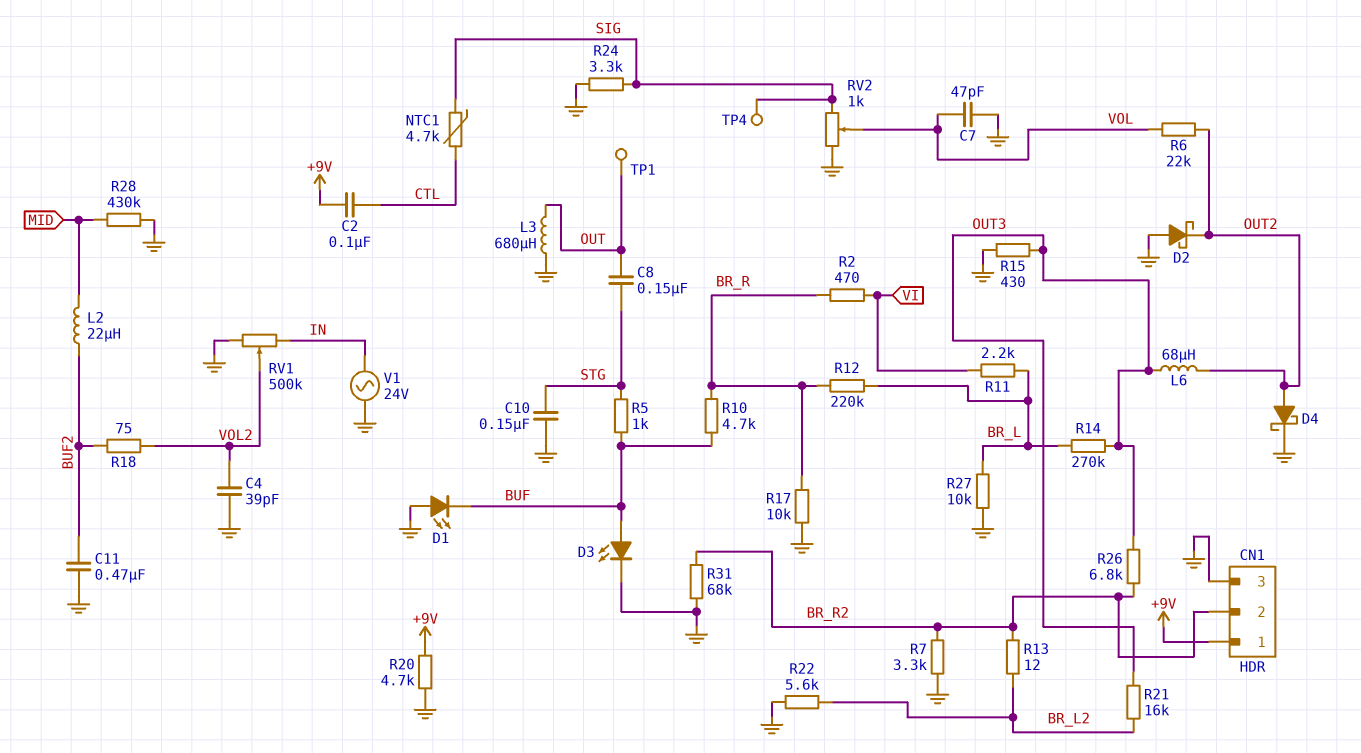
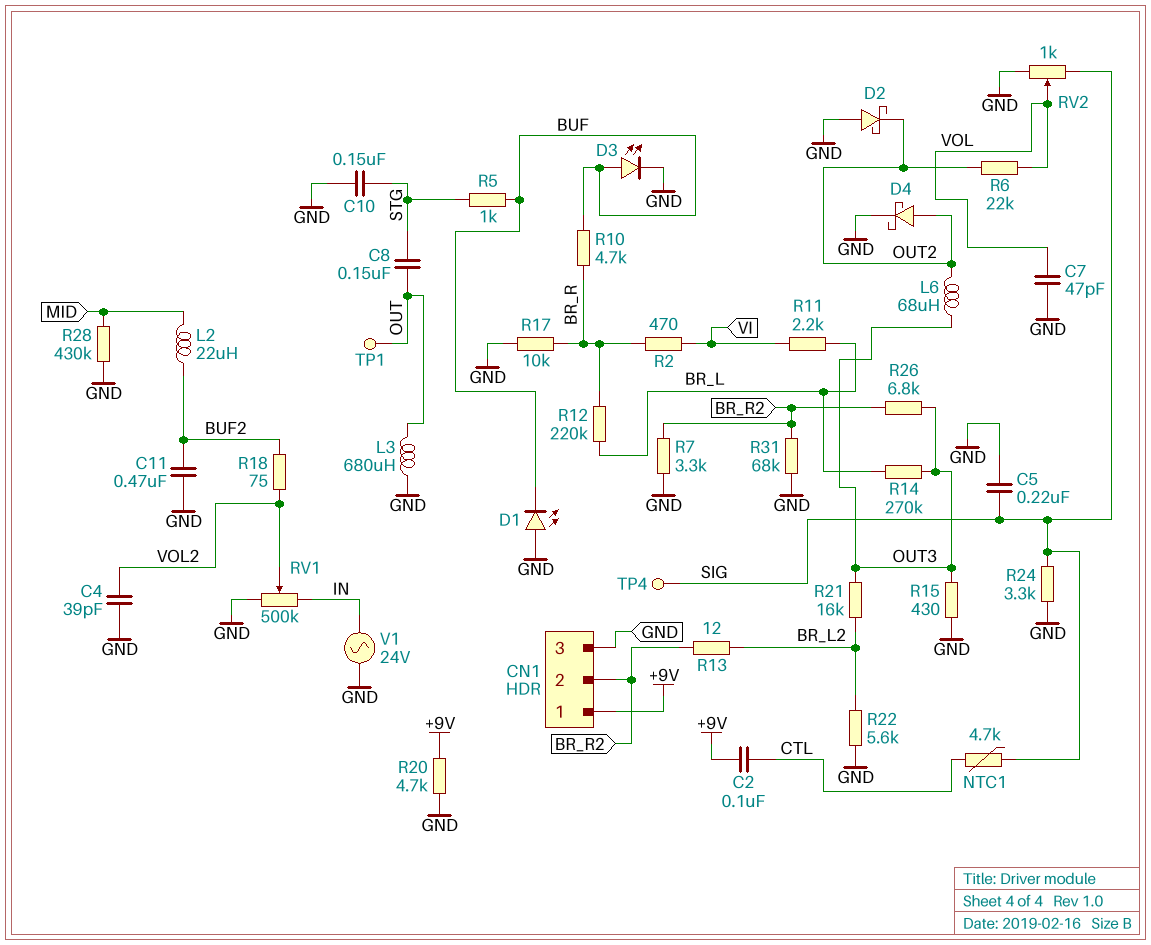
C5: none -> 220nF (GND, SIG)
R27: 10k (BR_L, GND) -> none

